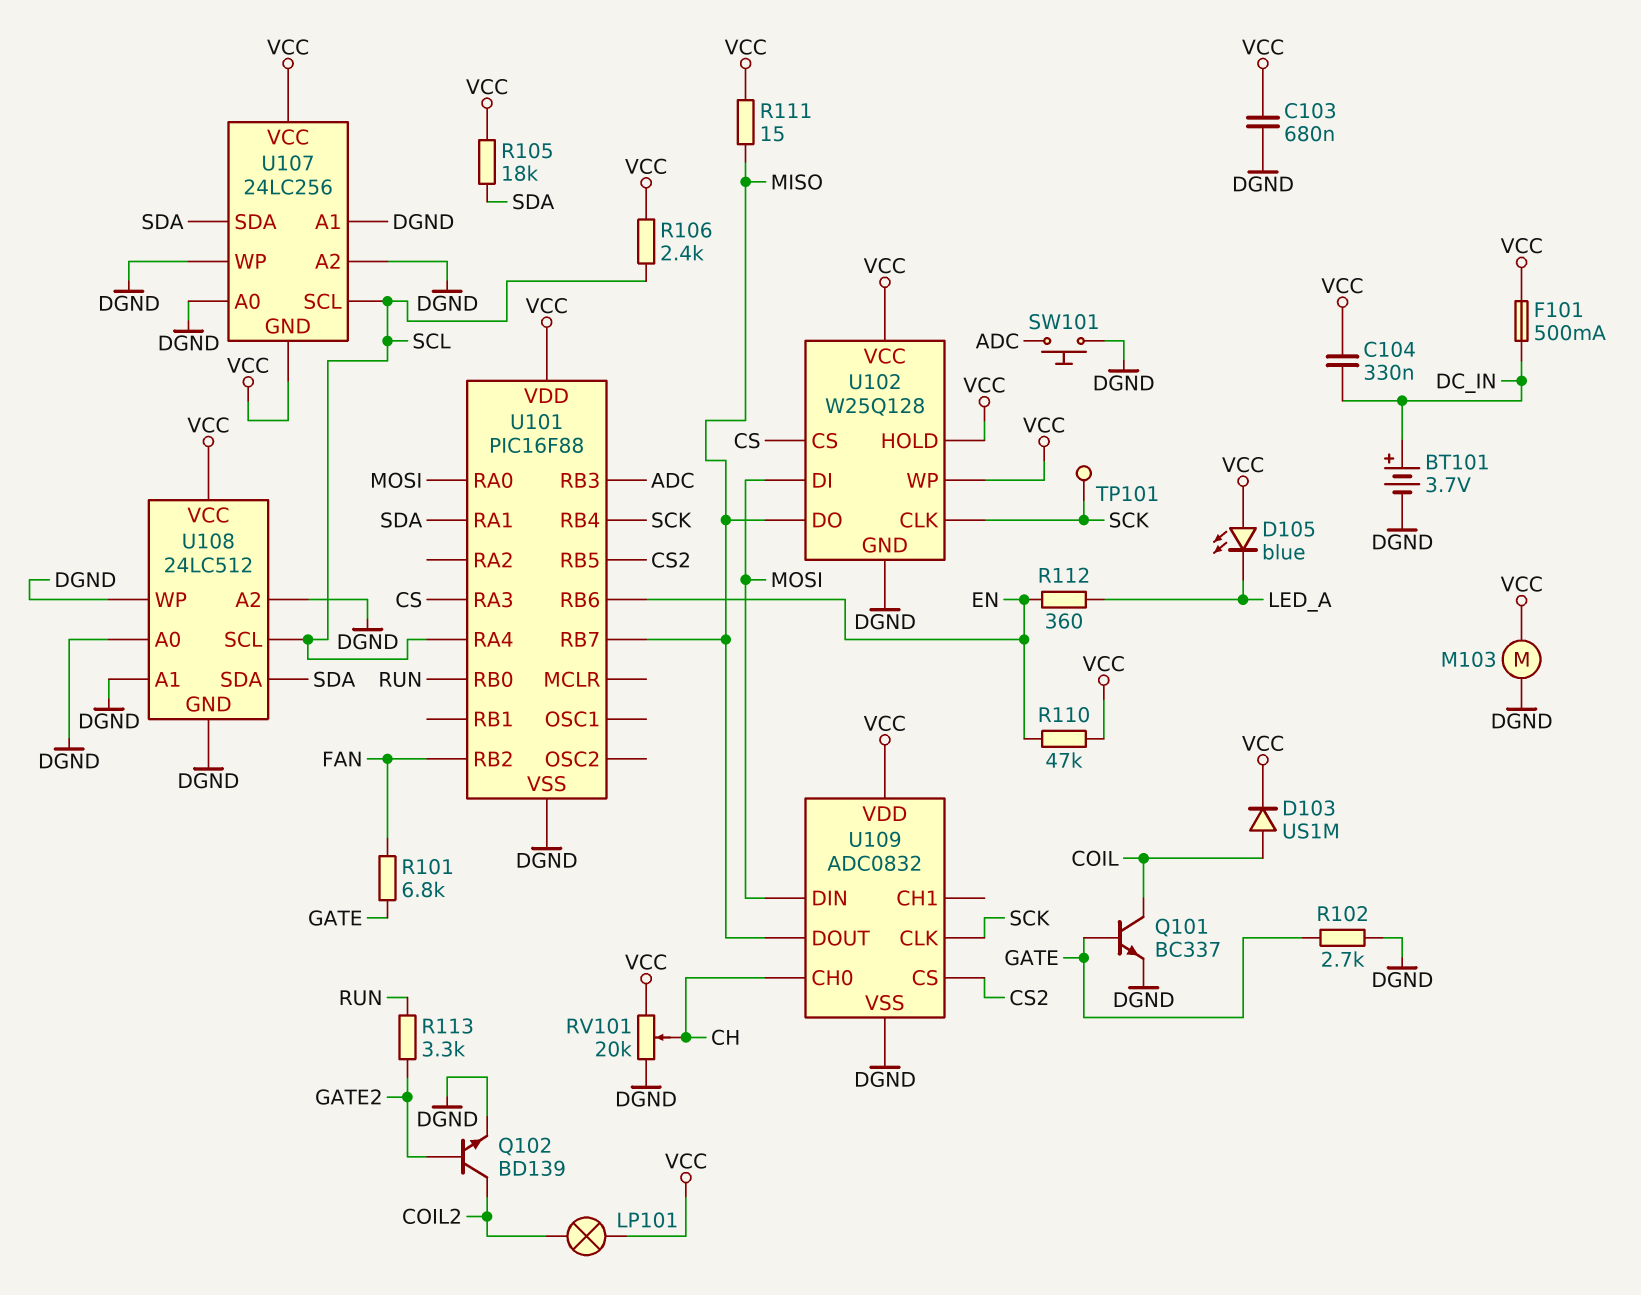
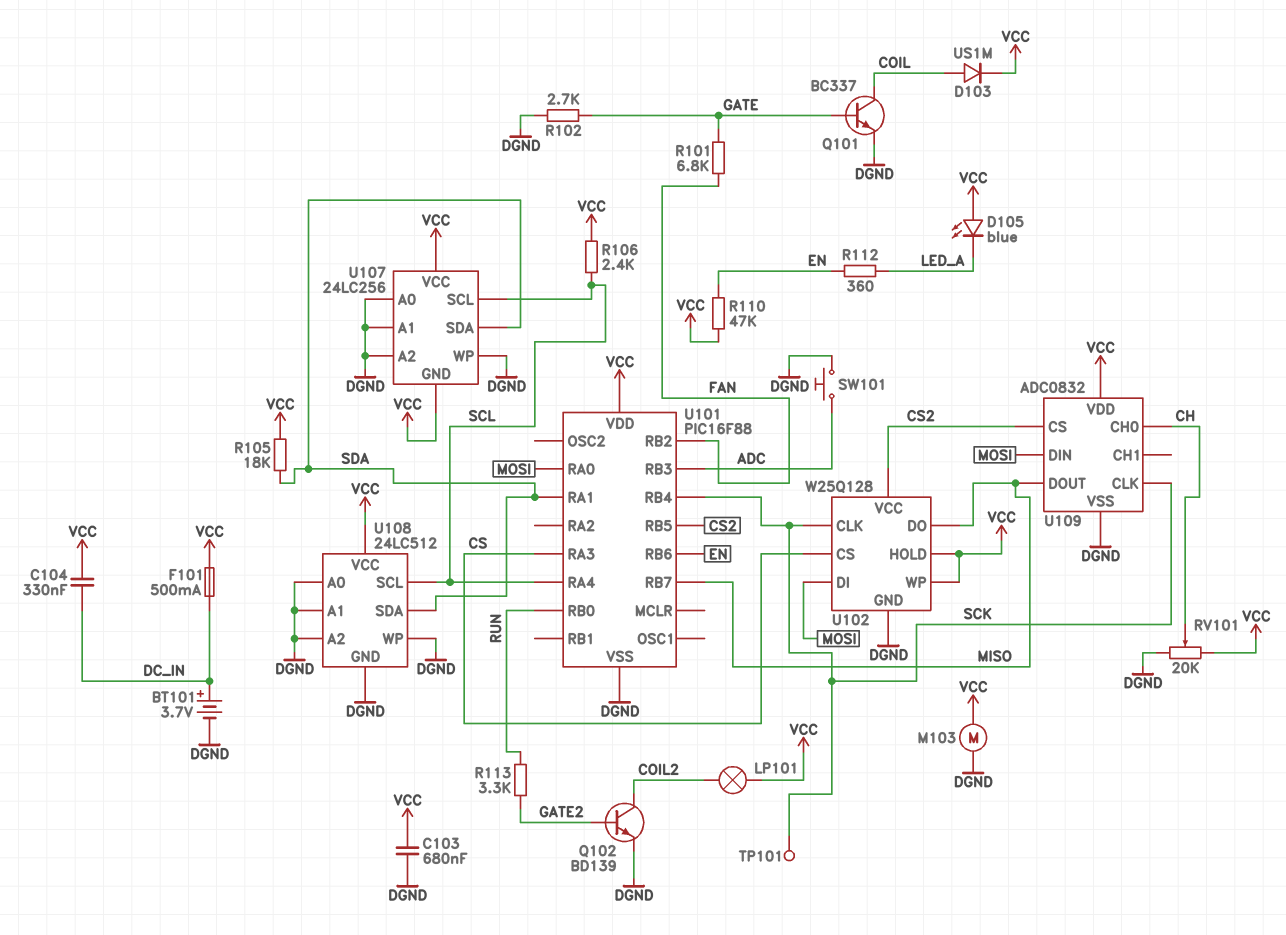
R111: 15 (MISO, VCC) -> none
U102 pin VCC: VCC -> CS2

